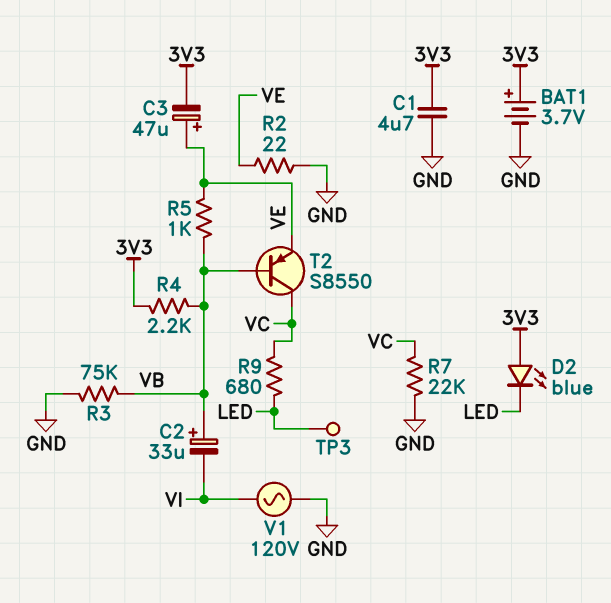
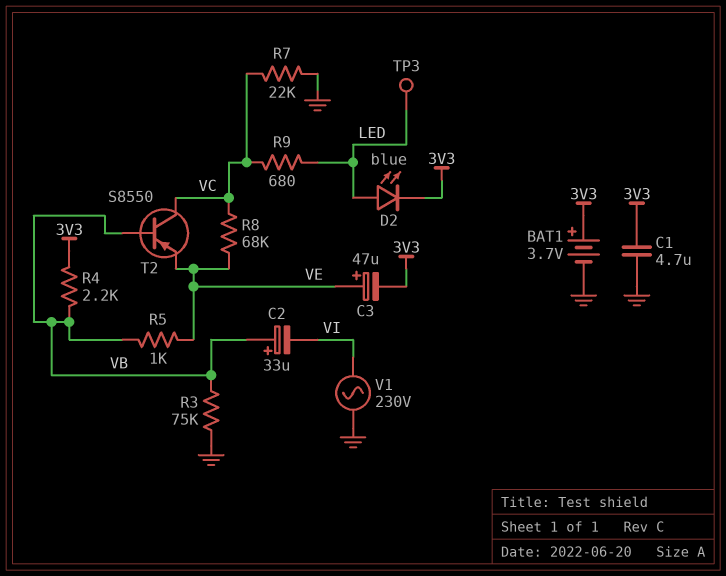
D2: LED blue (A 3V3, K LED) -> LED blue (A LED, K 3V3)
R2: 22 (GND, VE) -> none
R8: none -> 68k (VC, VE)
V1: AC 120V (GND, VI) -> AC 230V (GND, VI)

